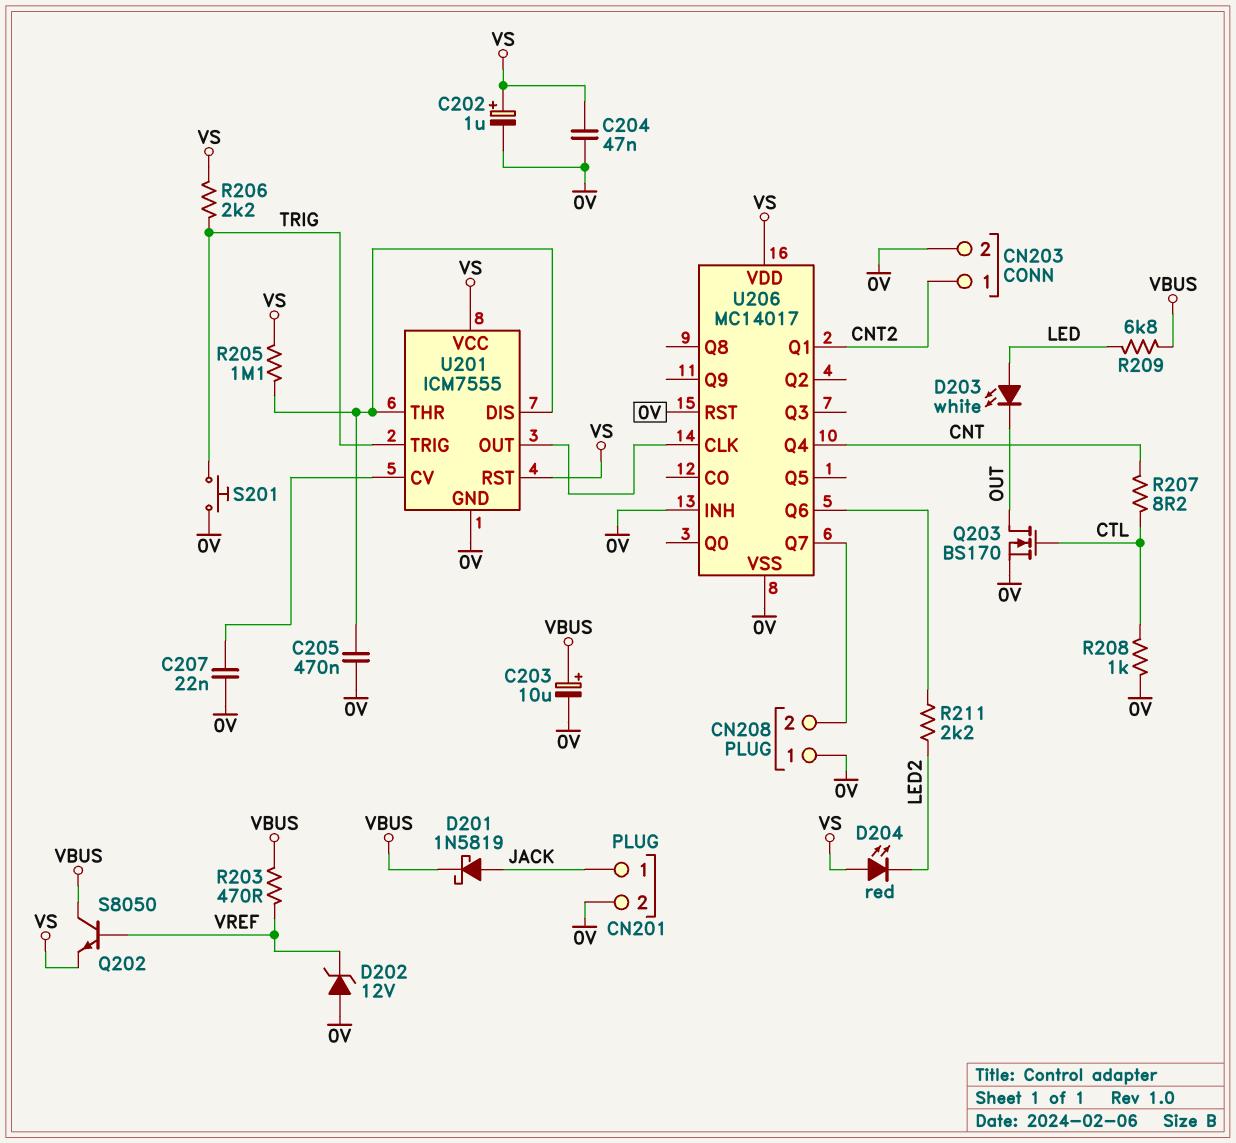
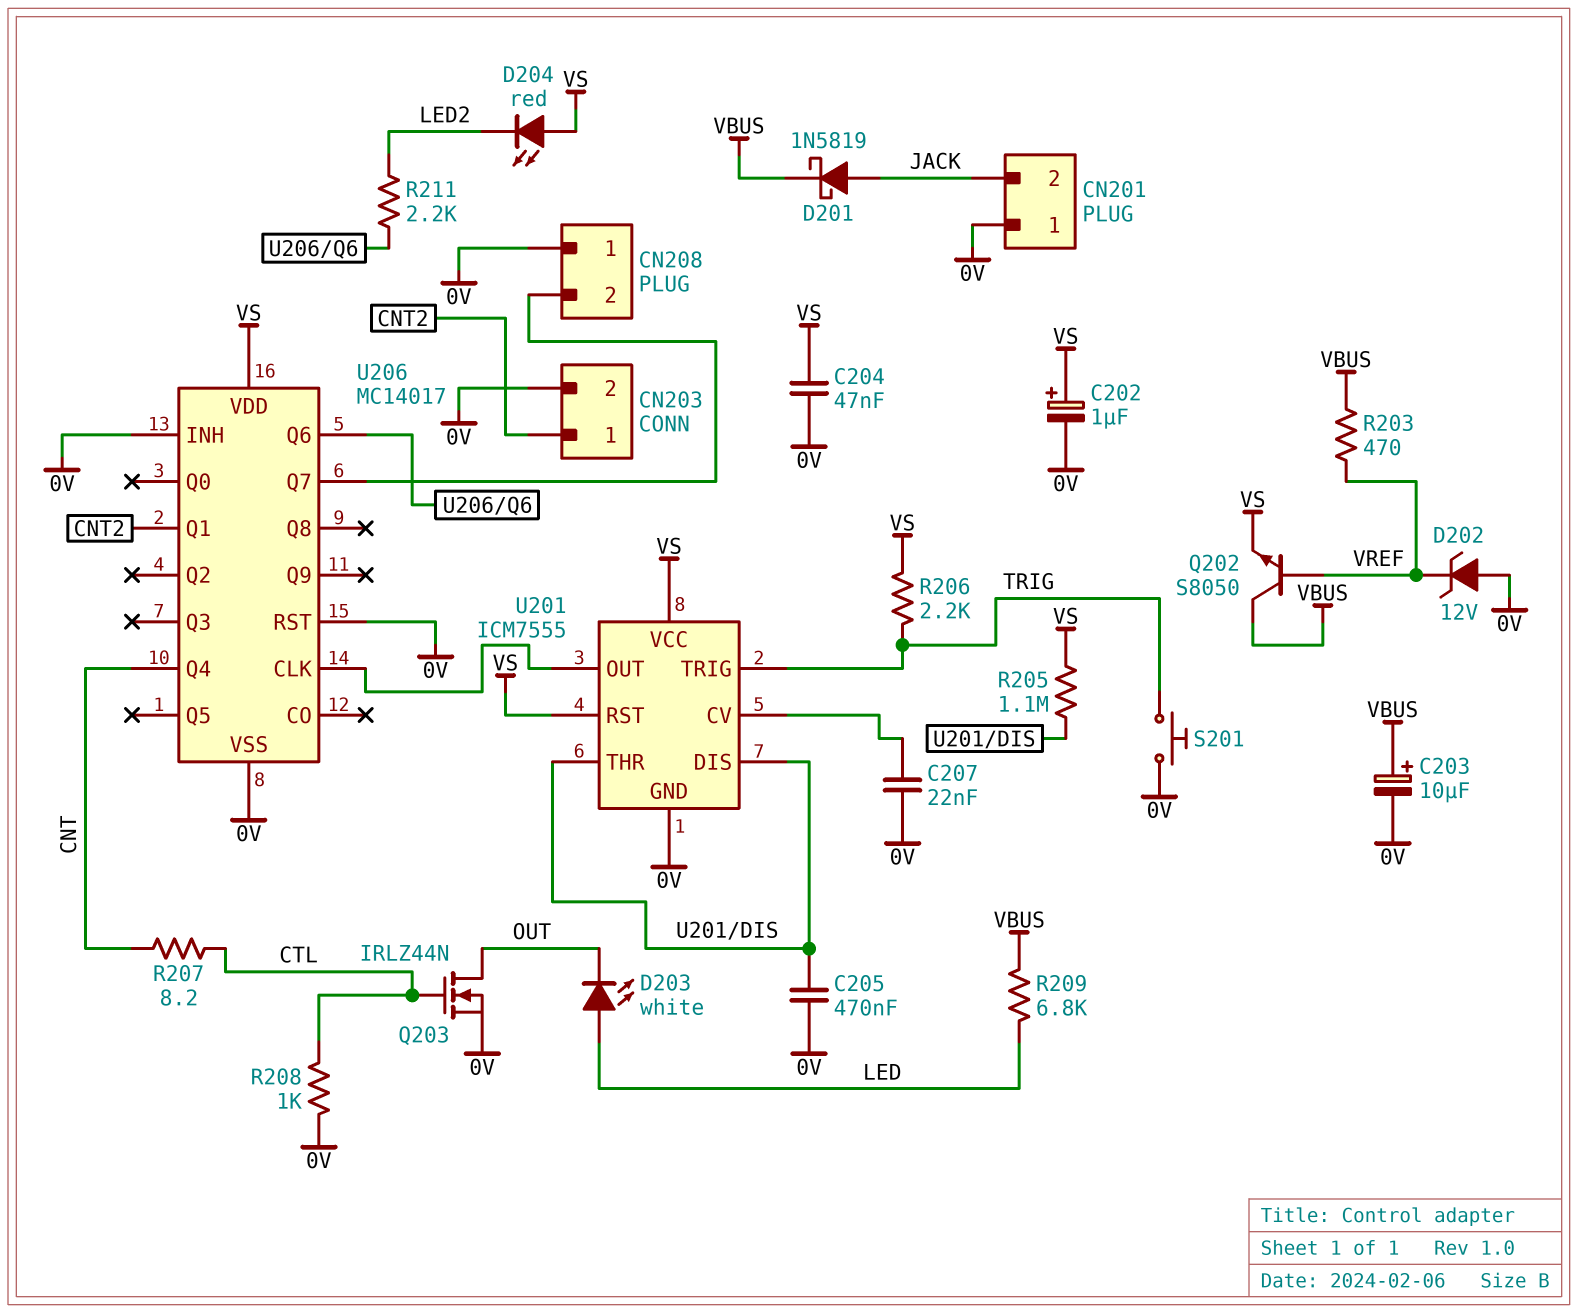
CN201 pin 1: JACK -> 0V
CN201 pin 2: 0V -> JACK
Q203: NMOS BS170 (G CTL, D OUT, S 0V) -> NMOS IRLZ44N (G CTL, D OUT, S 0V)

